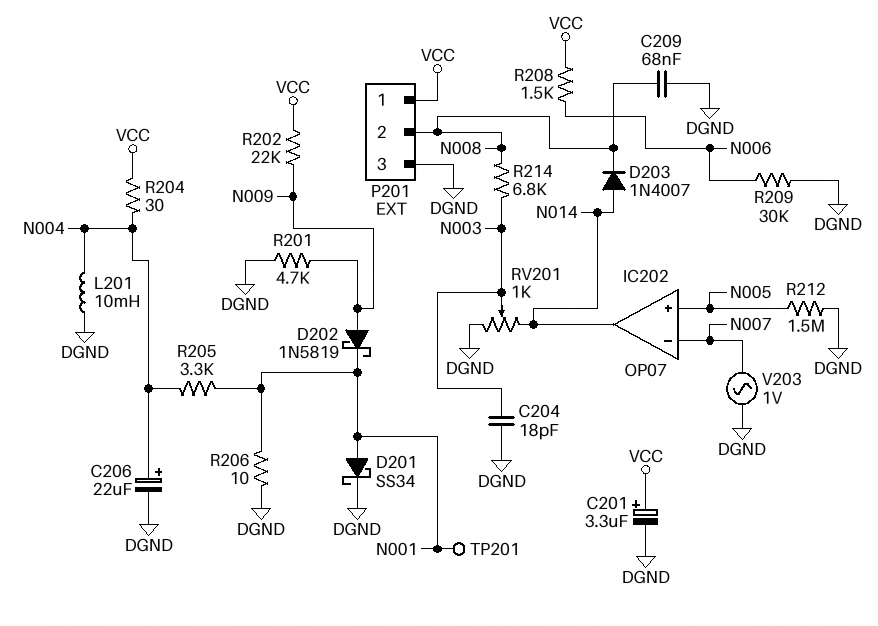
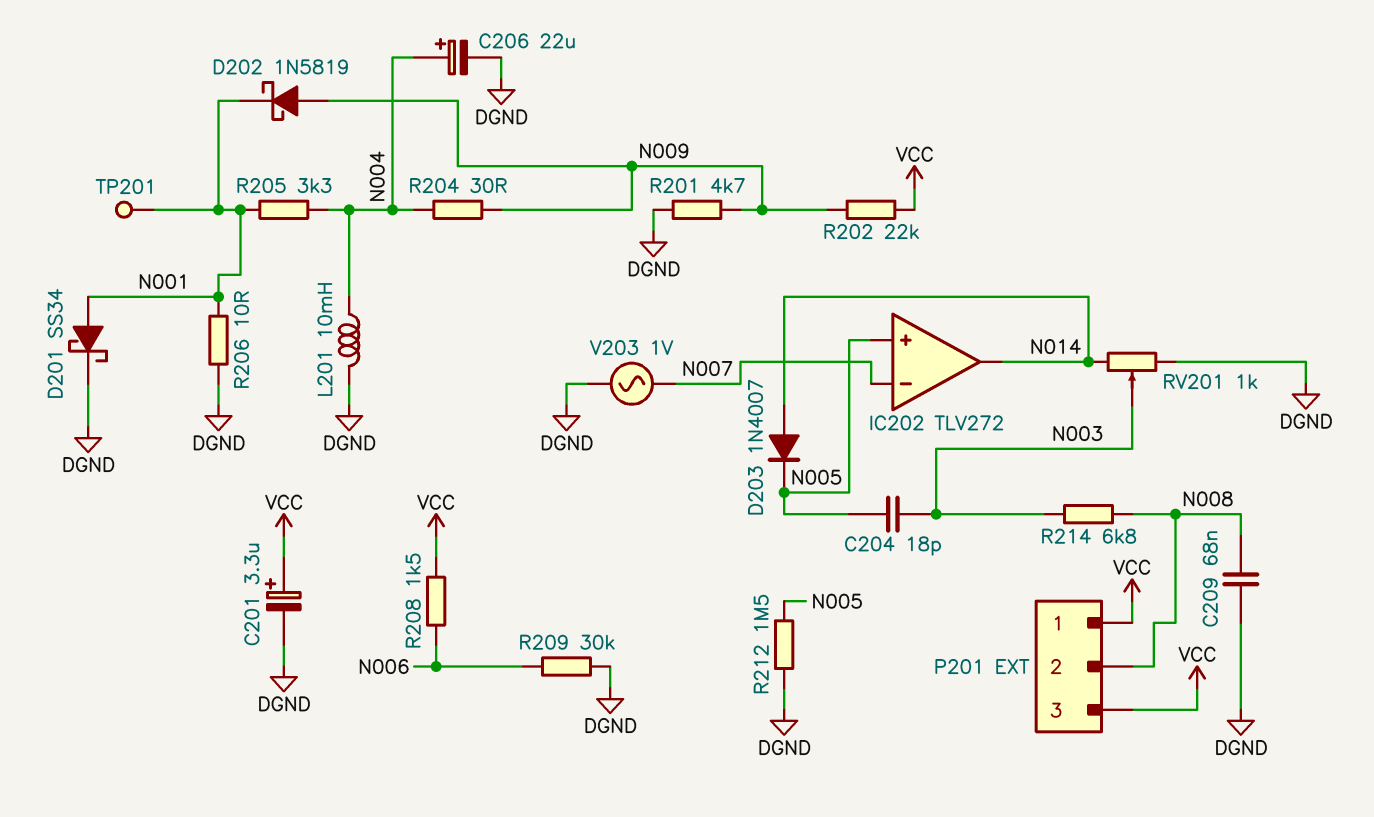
C204: 18pF (DGND, N003) -> 18pF (N003, N005)
D203: diode 1N4007 (A N014, K N008) -> diode 1N4007 (A N014, K N005)
IC202: OP07 -> TLV272
P201 pin 3: DGND -> VCC
R204: 30 (N004, VCC) -> 30 (N004, N009)

